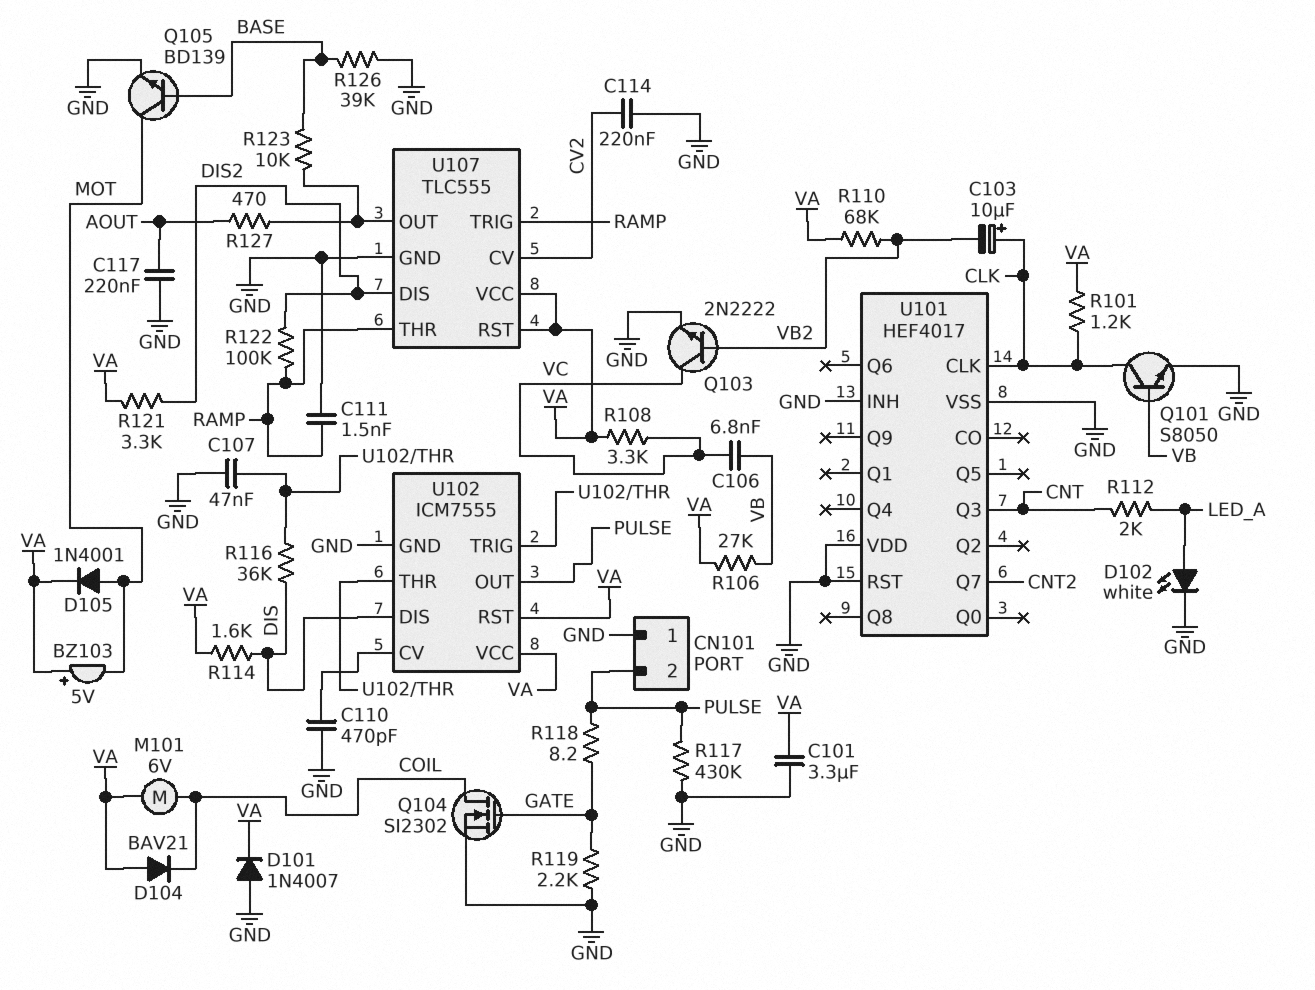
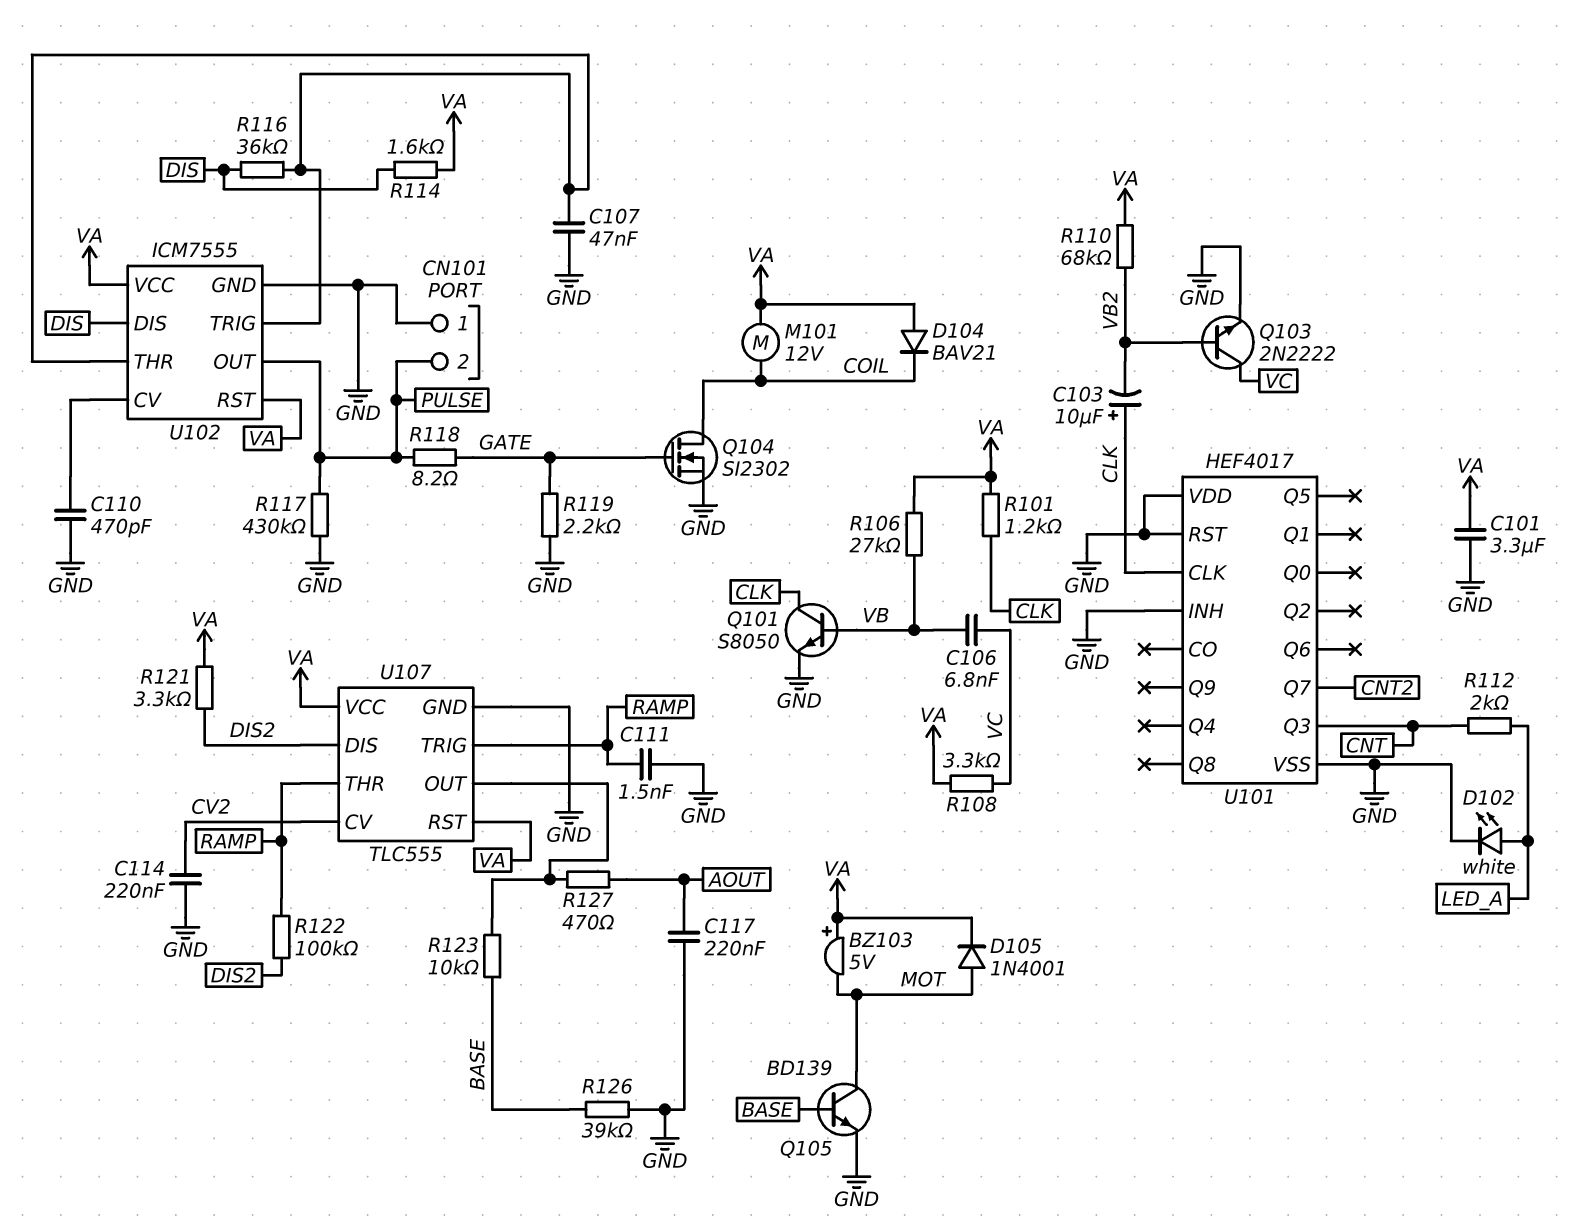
D101: diode 1N4007 (A GND, K VA) -> none
M101: motor 6V (COIL, VA) -> motor 12V (COIL, VA)

